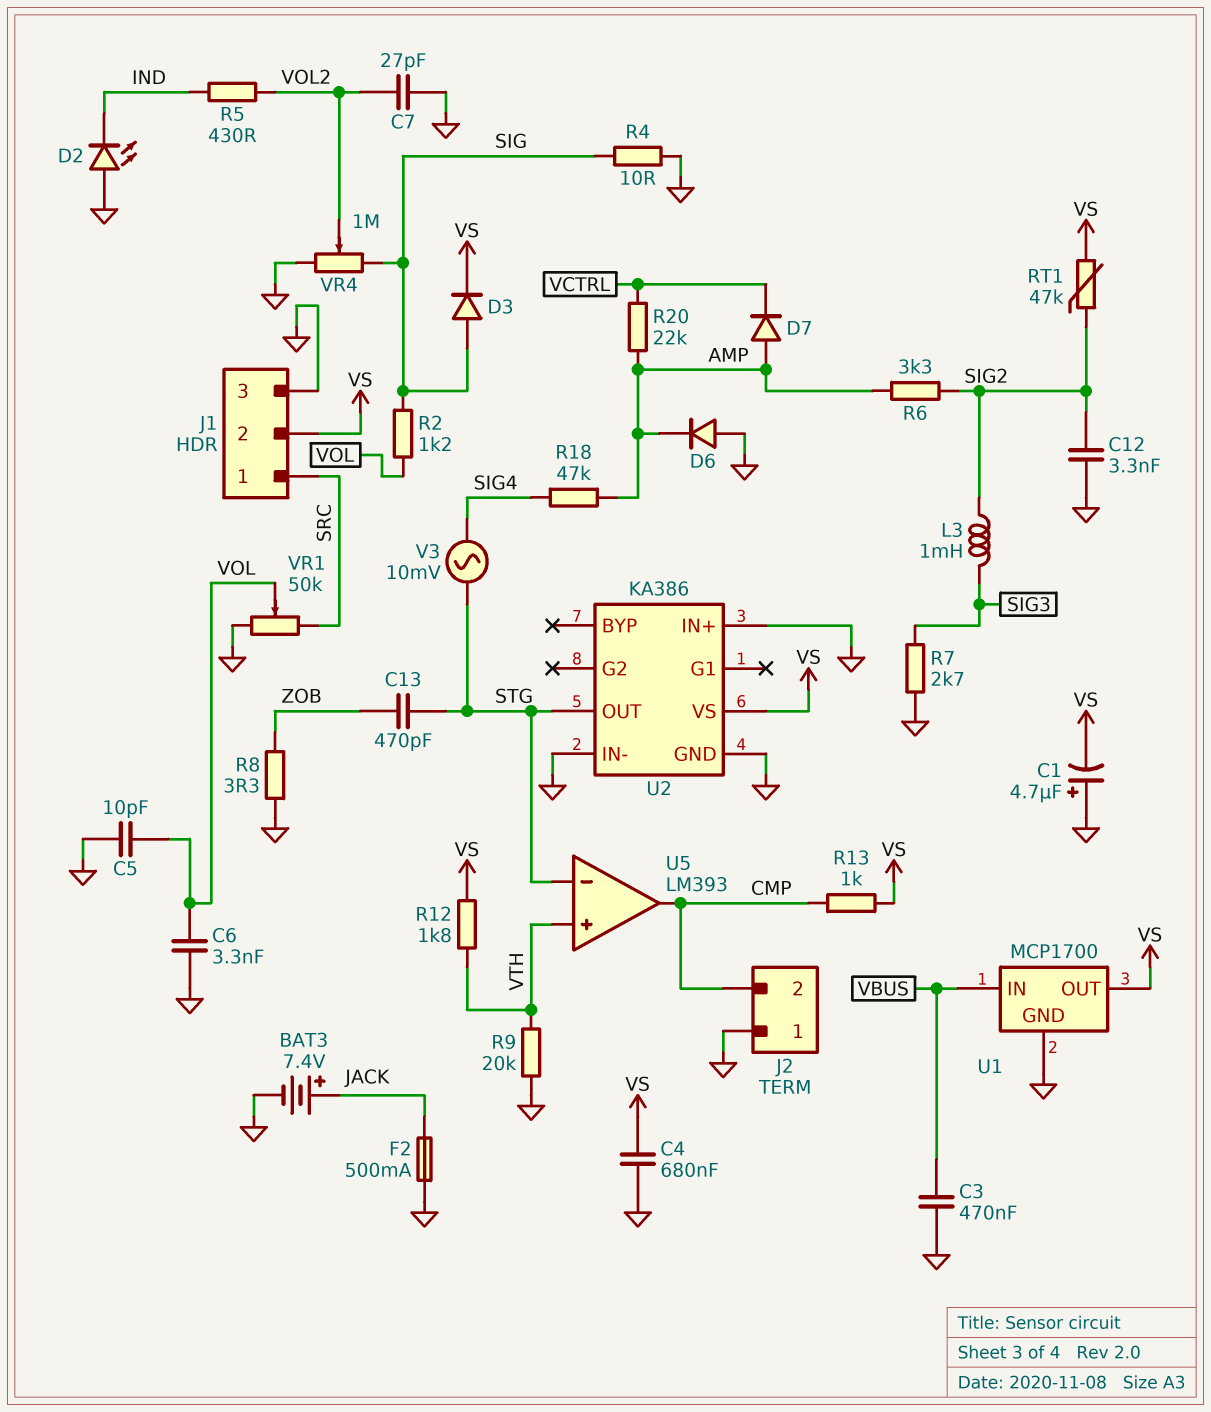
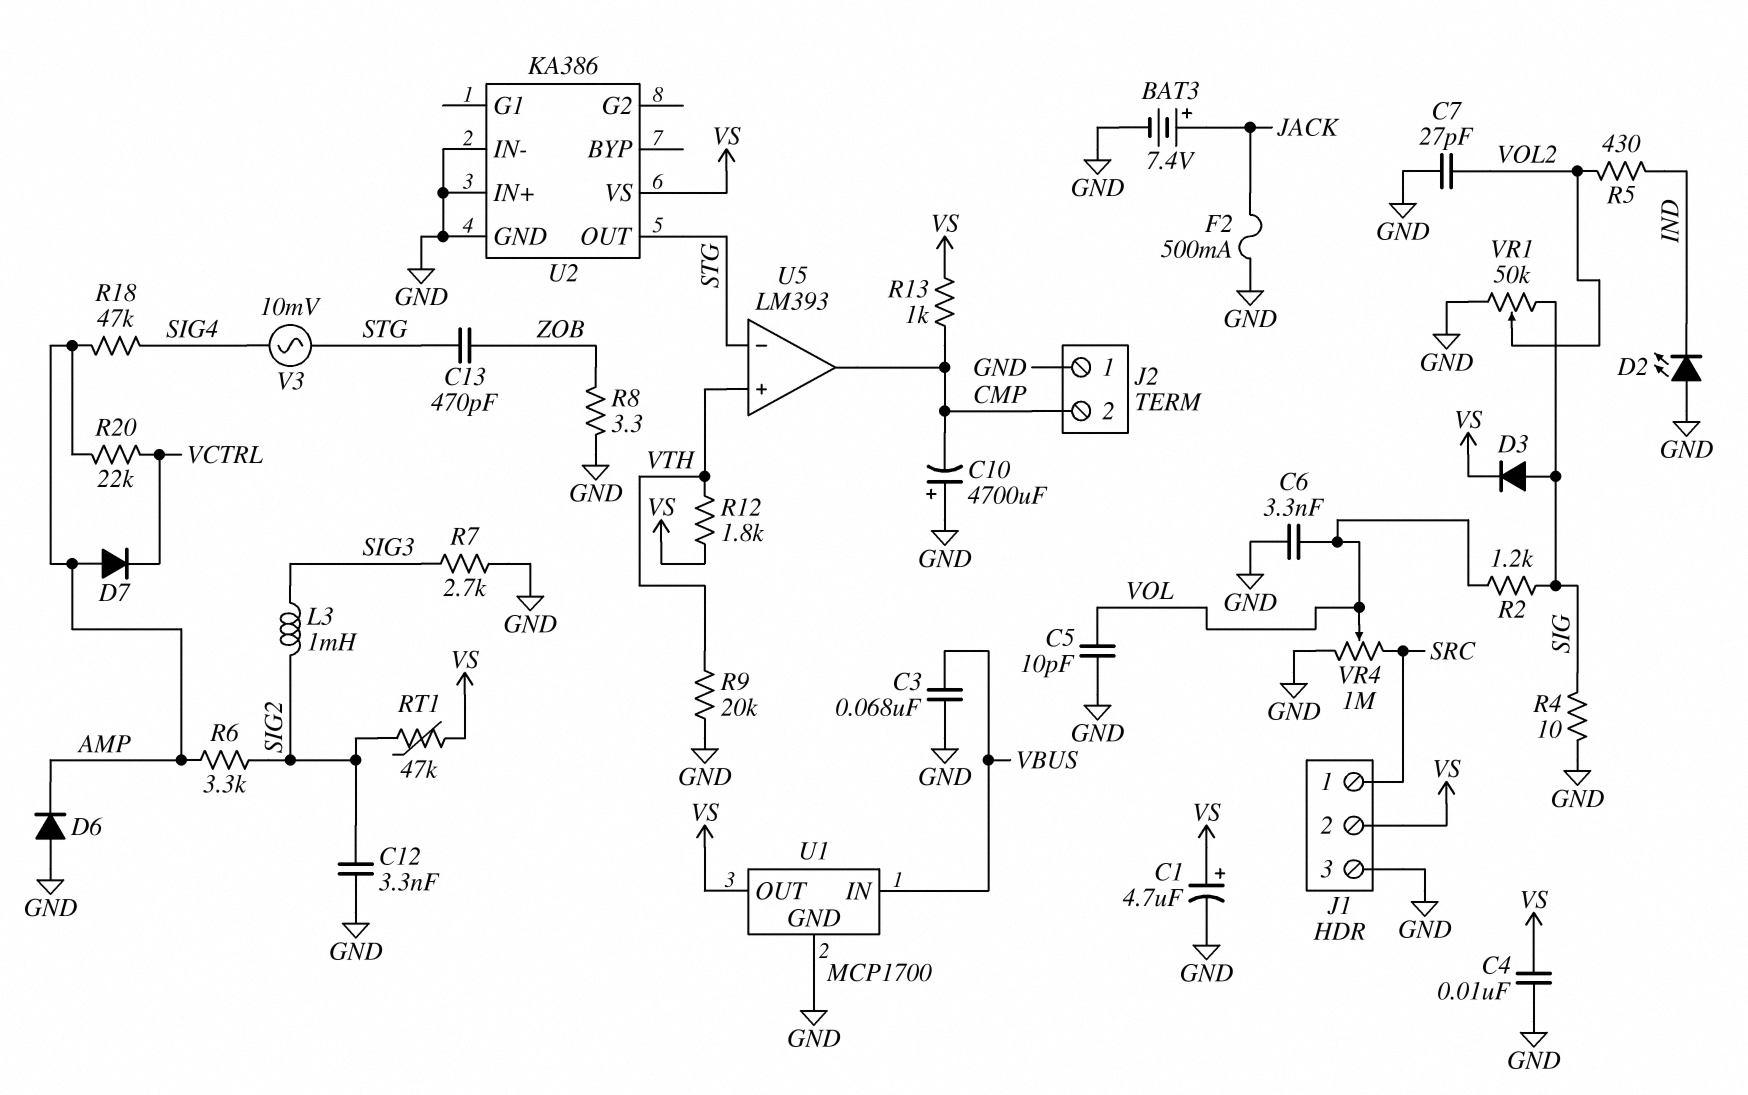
C1: 4.7uF (plus GND, minus VS) -> 4.7uF (plus VS, minus GND)
C3: 470nF (GND, VBUS) -> 68nF (GND, VBUS)
C4: 680nF (GND, VS) -> 10nF (GND, VS)
C10: none -> 4700uF (plus GND, minus CMP)
VR1: 50k (GND, SRC, wiper VOL) -> 50k (GND, SIG, wiper VOL2)
VR4: 1M (GND, SIG, wiper VOL2) -> 1M (GND, SRC, wiper VOL)

